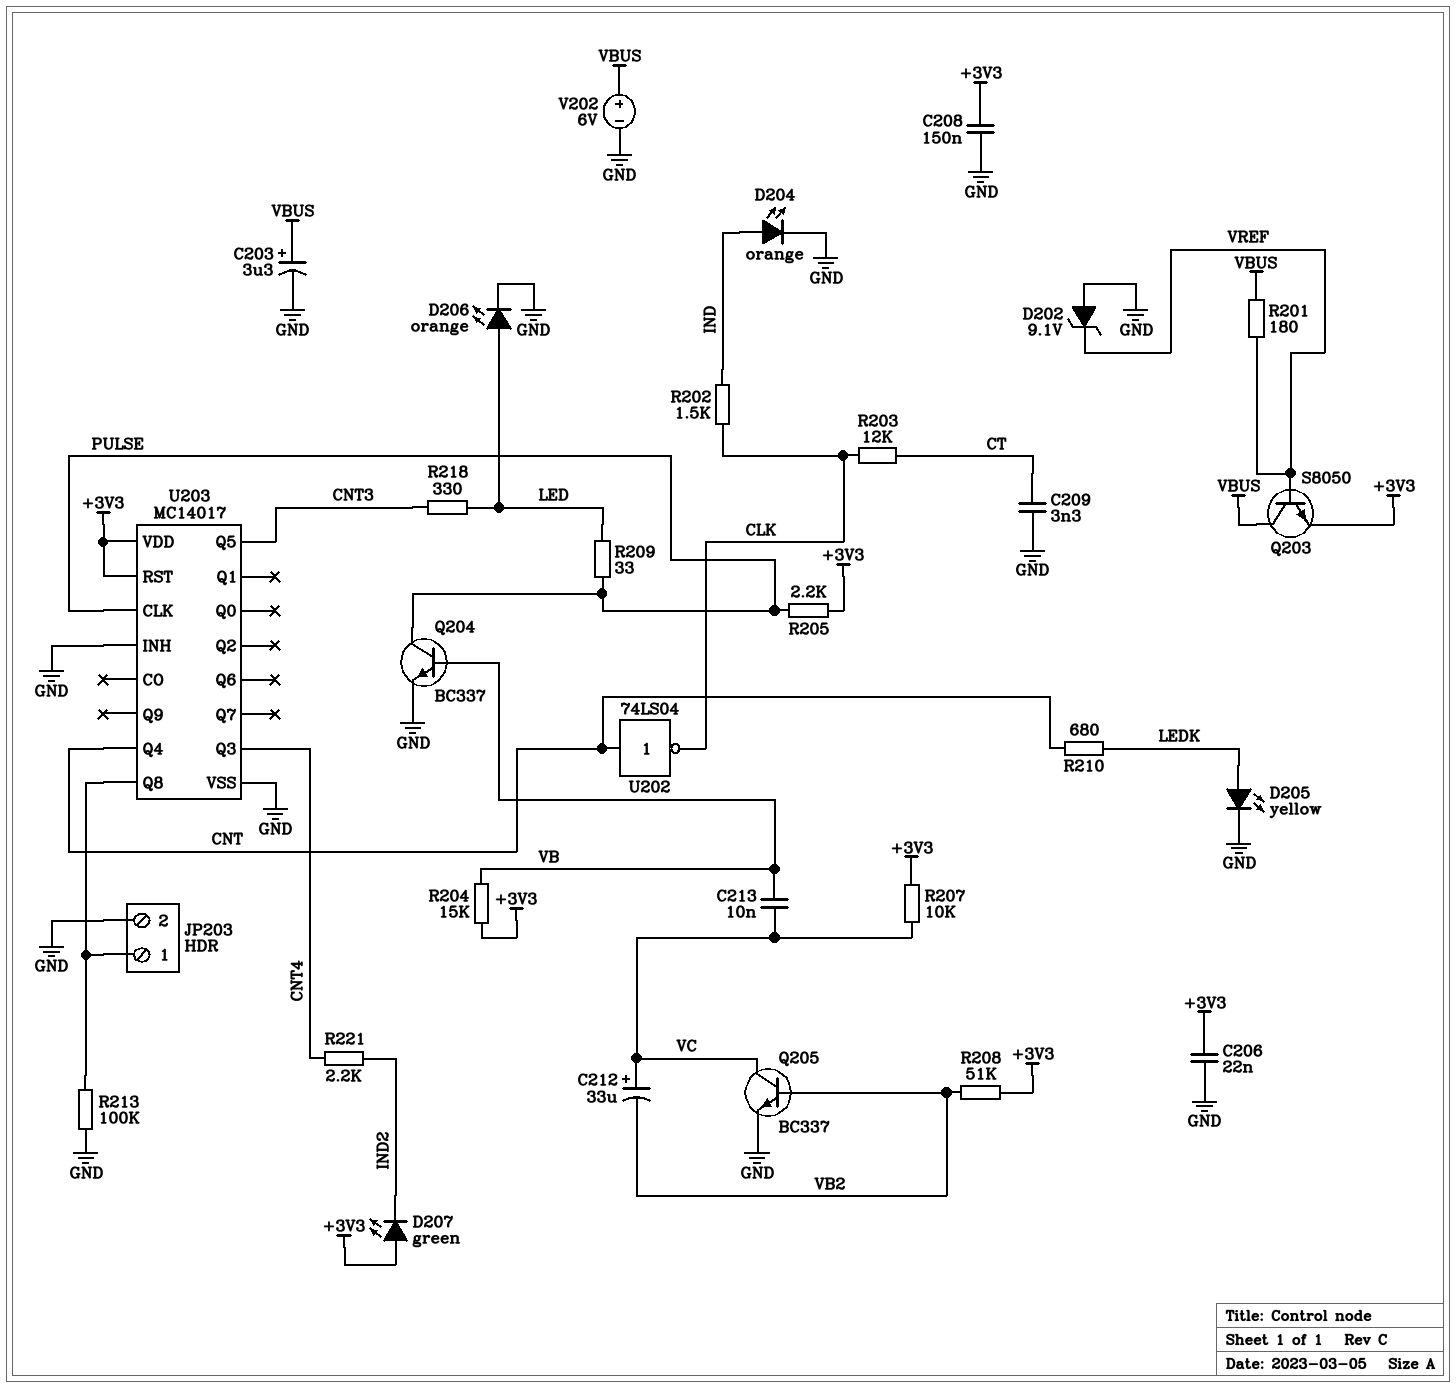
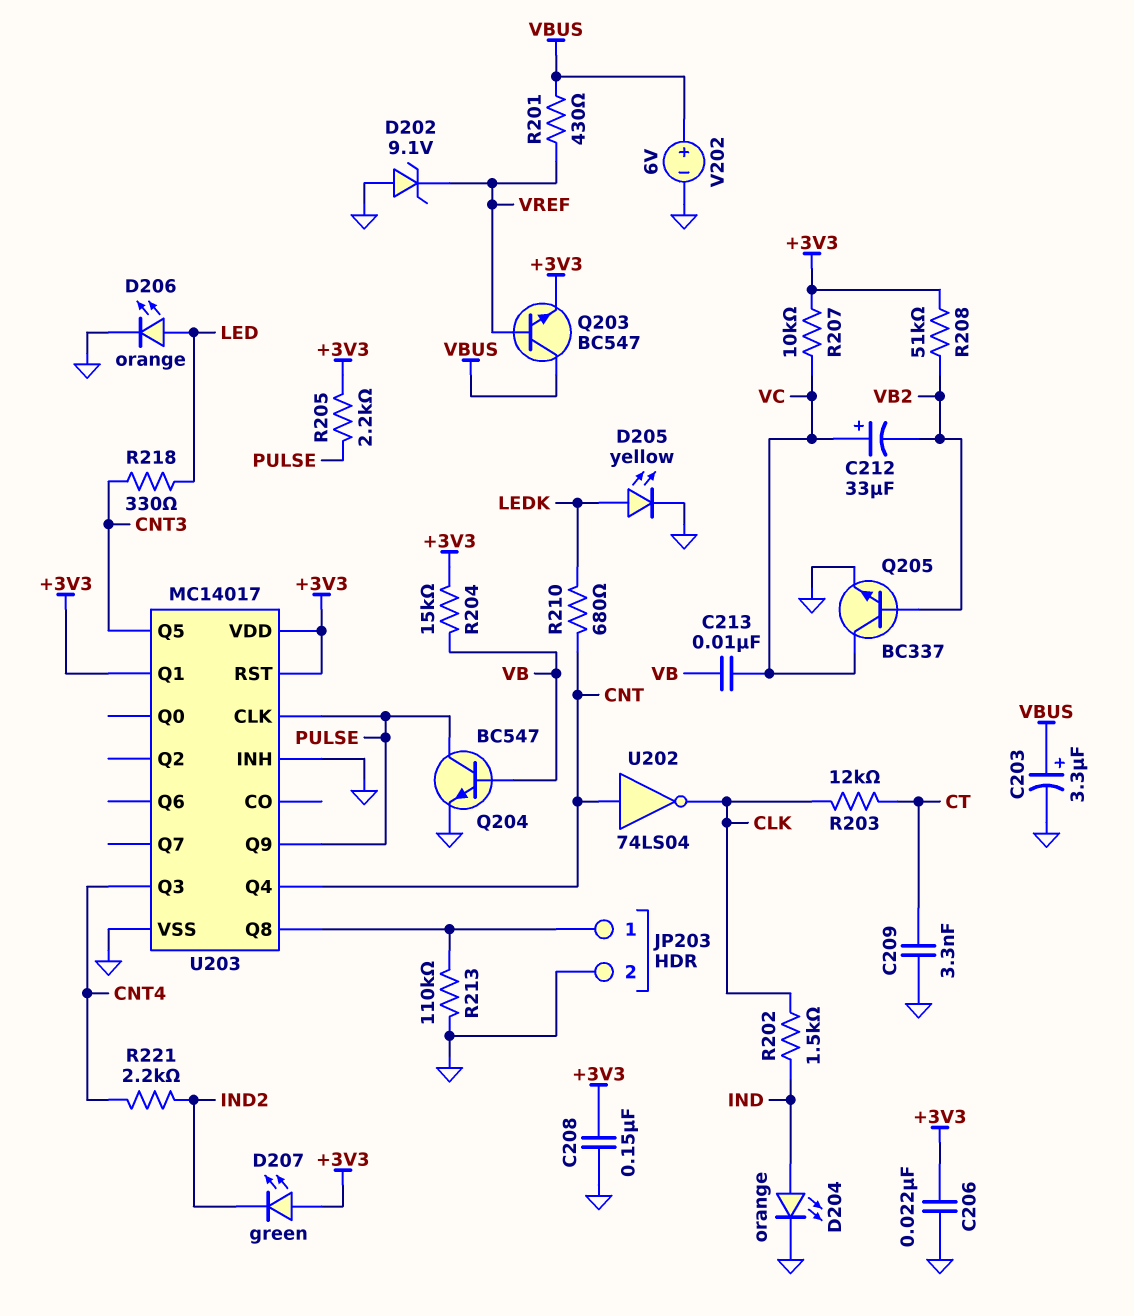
Q203: NPN S8050 (B VREF, C VBUS, E +3V3) -> NPN BC547 (B VREF, C VBUS, E +3V3)
Q204: NPN BC337 (B VB, C PULSE, E GND) -> NPN BC547 (B VB, C PULSE, E GND)
R201: 180 (VBUS, VREF) -> 430 (VBUS, VREF)
R209: 33 (LED, PULSE) -> none
R213: 100k (GND, JP203/1) -> 110k (GND, JP203/1)
U203 pin Q1: none -> +3V3
U203 pin Q9: none -> PULSE

